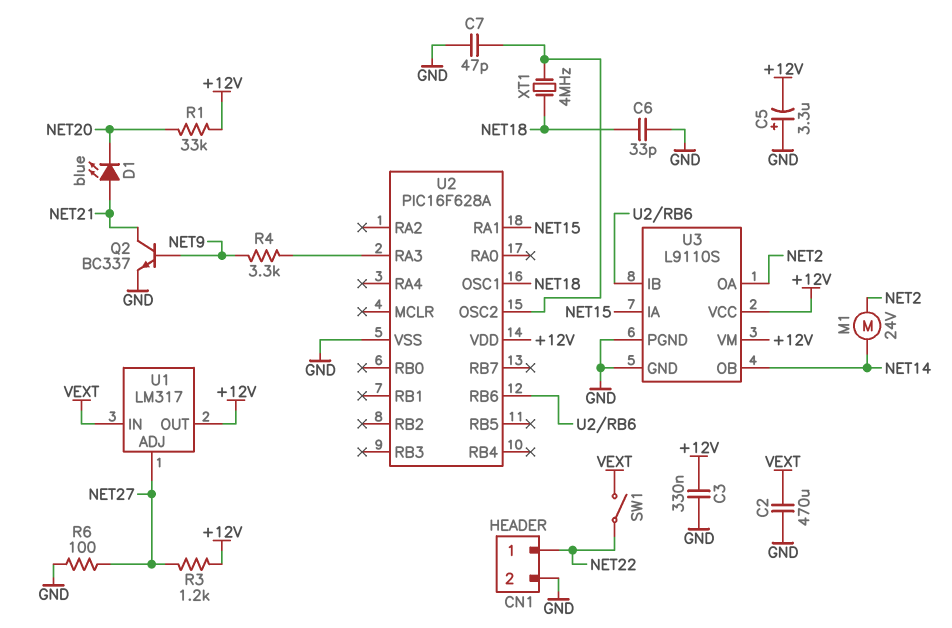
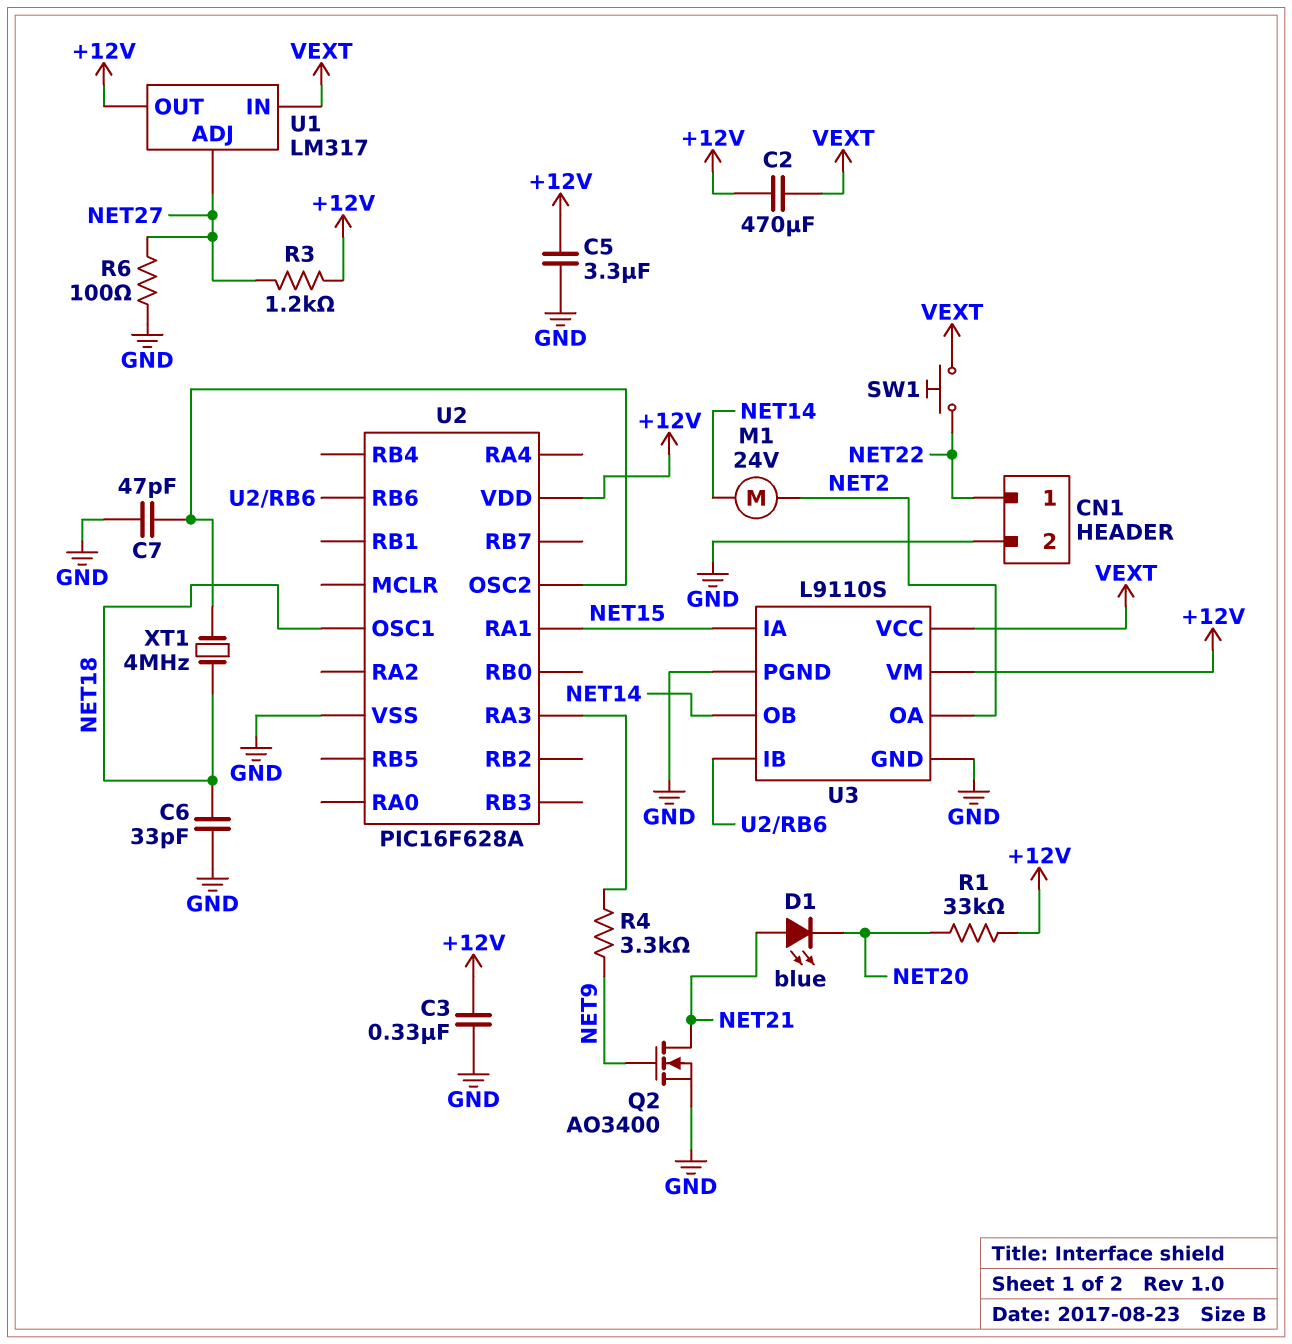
C2: 470uF (GND, VEXT) -> 470uF (+12V, VEXT)
C5: 3.3uF (plus GND, minus +12V) -> 3.3uF (+12V, GND)
Q2: NPN BC337 (B NET9, C NET21, E GND) -> NMOS AO3400 (G NET9, D NET21, S GND)
SW1: switch (NET22, VEXT) -> button (NET22, VEXT)
U3 pin VCC: +12V -> VEXT

